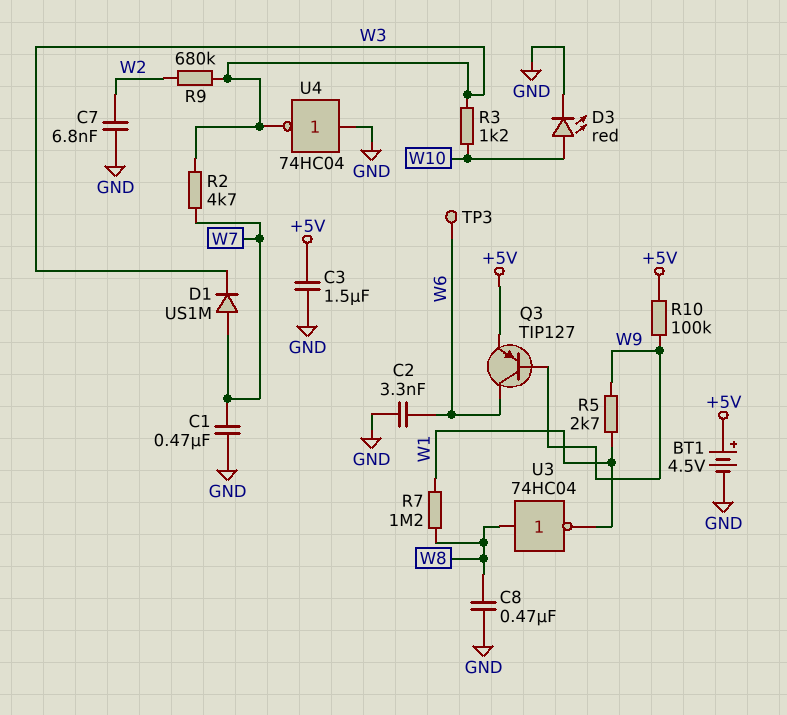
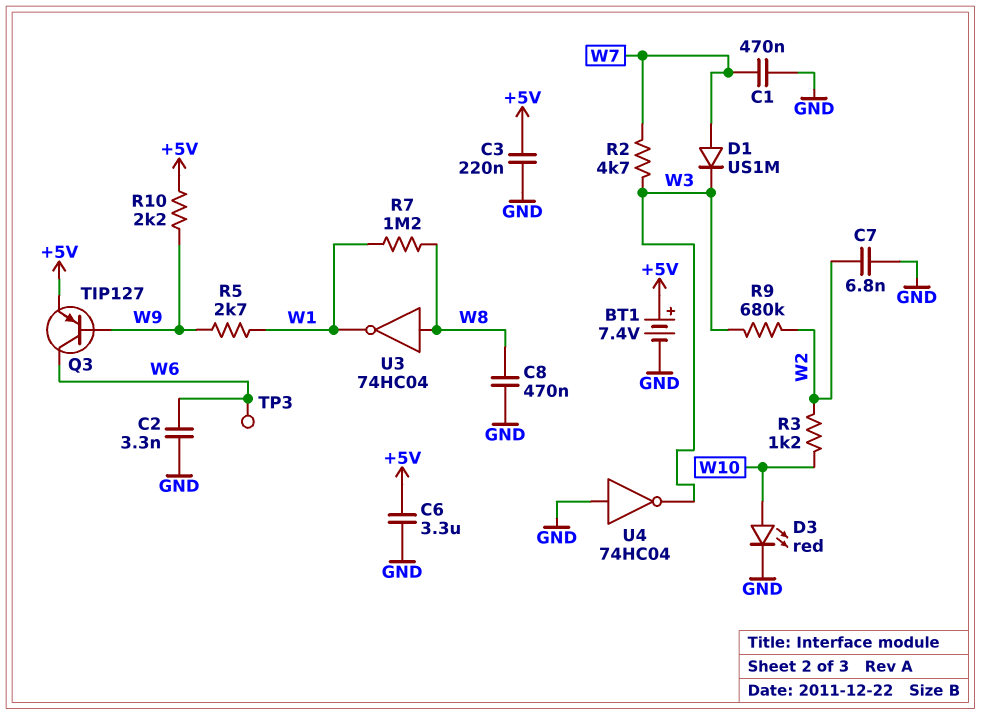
BT1: 4.5V (plus +5V, minus GND) -> 7.4V (plus +5V, minus GND)
C3: 1.5uF (+5V, GND) -> 220nF (+5V, GND)
C6: none -> 3.3uF (+5V, GND)
R3: 1.2k (W3, W10) -> 1.2k (W2, W10)
R10: 100k (+5V, W9) -> 2.2k (+5V, W9)

